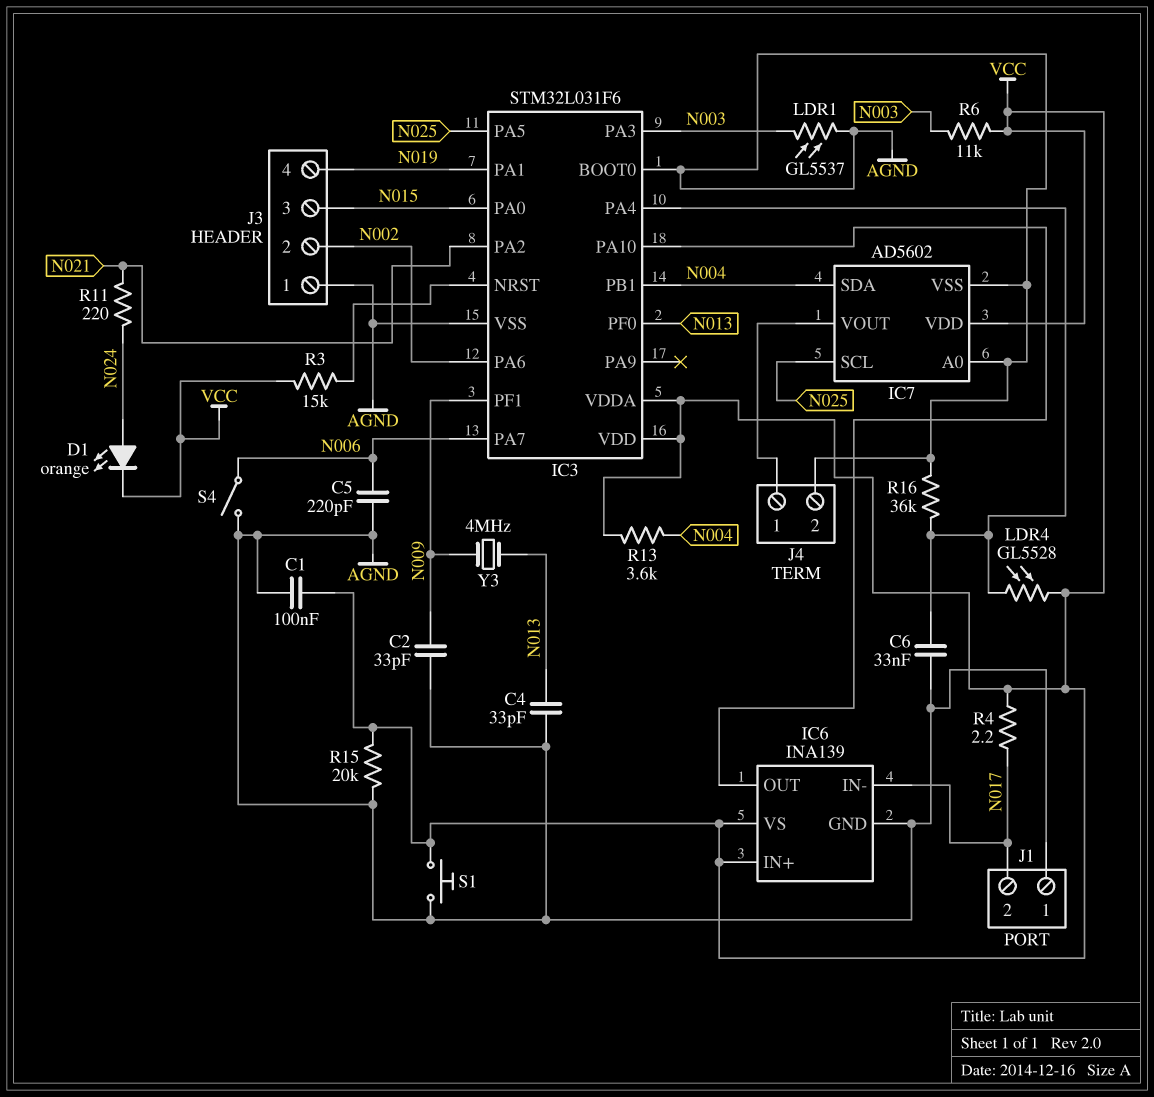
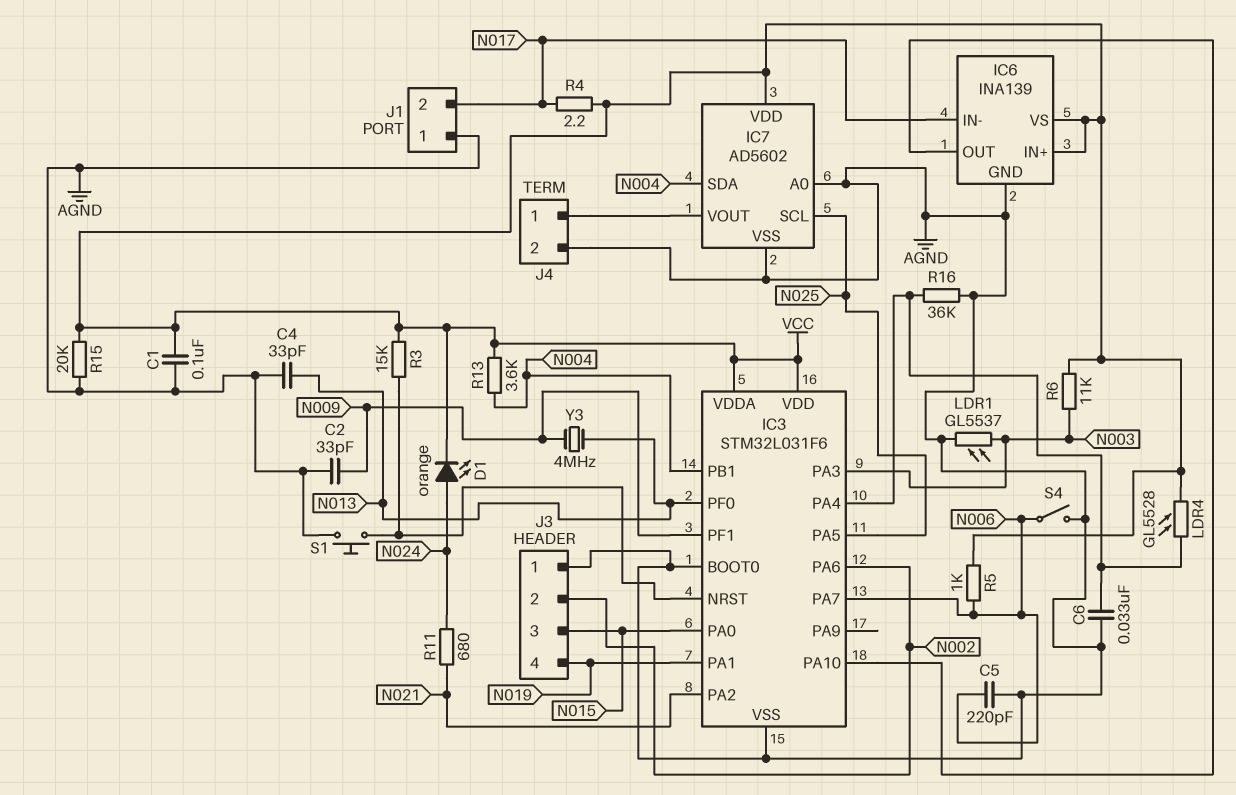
R5: none -> 1k (N006, VCC)
R11: 220 (N021, N024) -> 680 (N021, N024)
S1: button (AGND, VCC) -> button (AGND, IC3/NRST)

